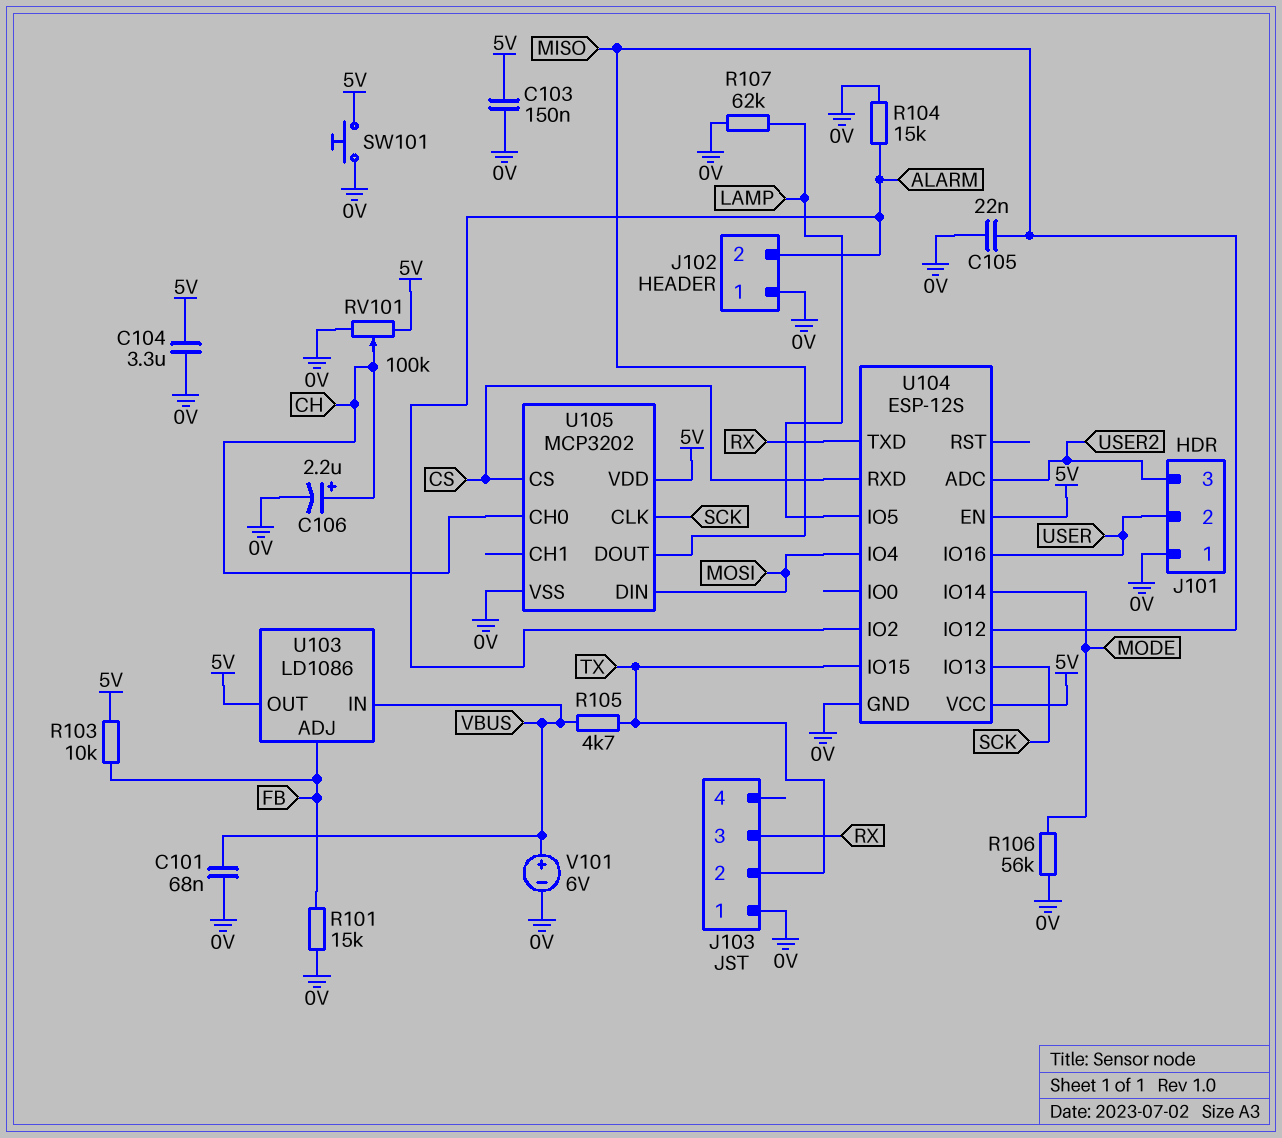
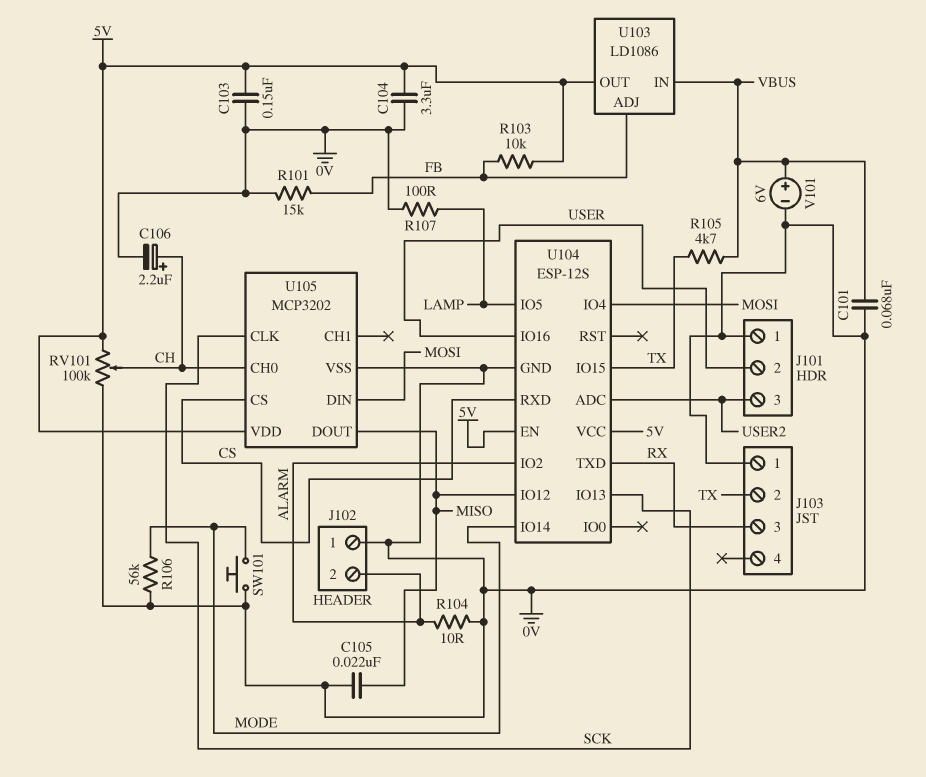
R104: 15k (0V, ALARM) -> 10 (0V, ALARM)
R107: 62k (0V, LAMP) -> 100 (0V, LAMP)
SW101: button (0V, 5V) -> button (0V, MODE)

